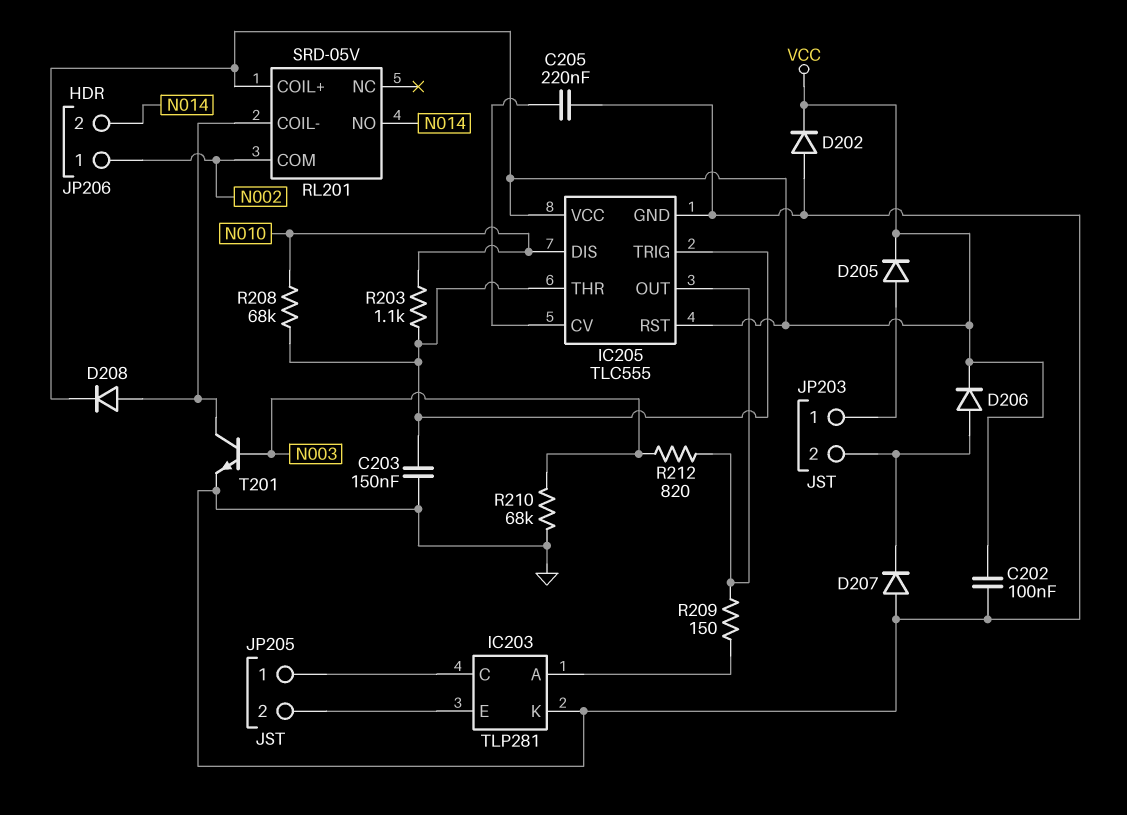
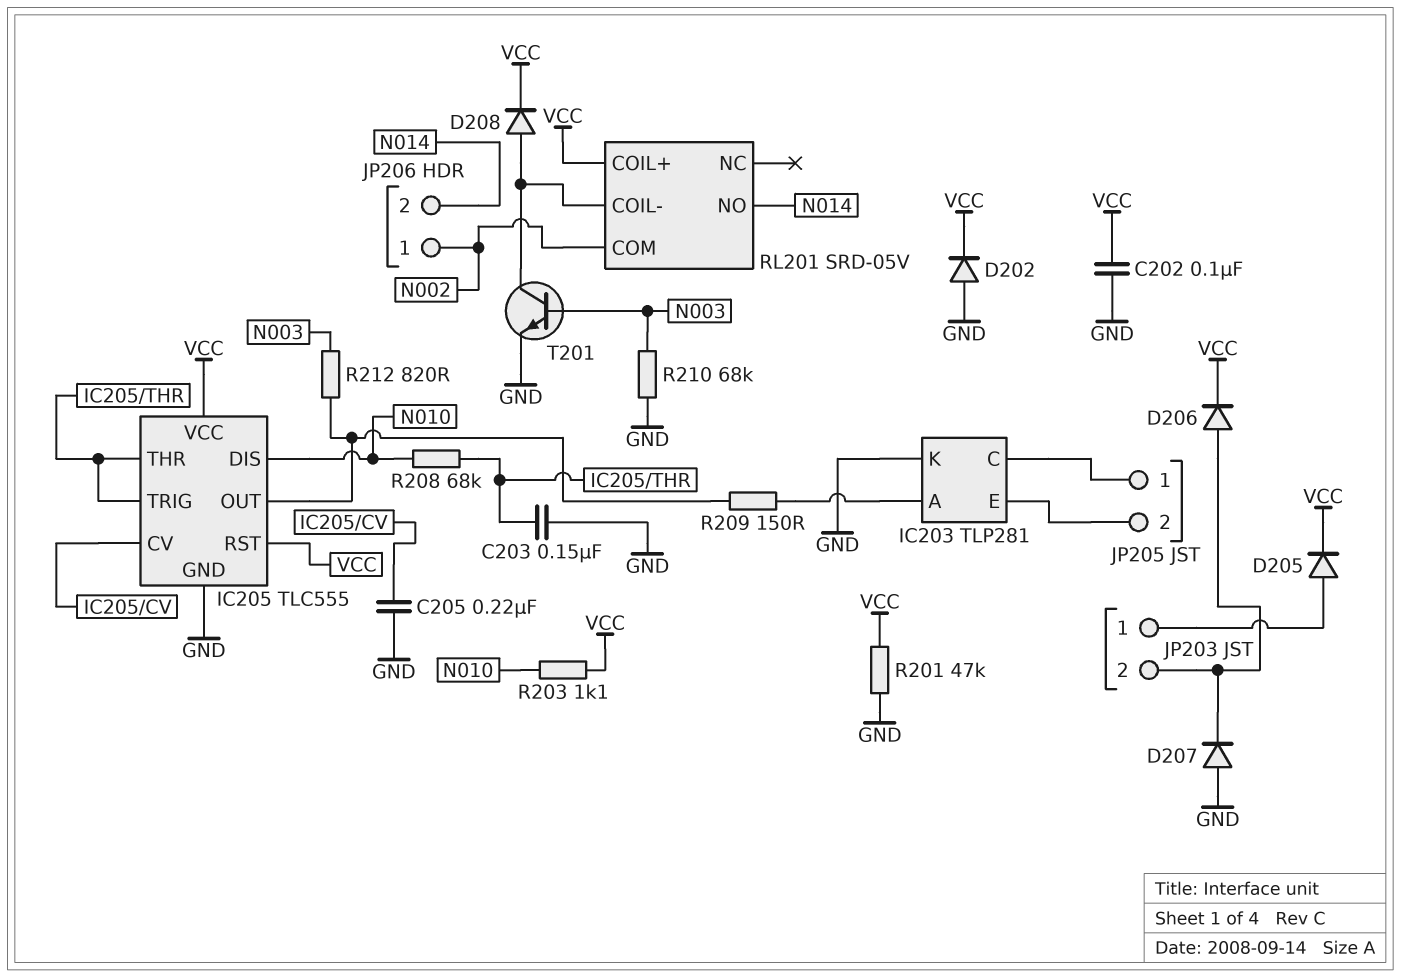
R201: none -> 47k (GND, VCC)
R203: 1.1k (IC205/THR, N010) -> 1.1k (N010, VCC)

